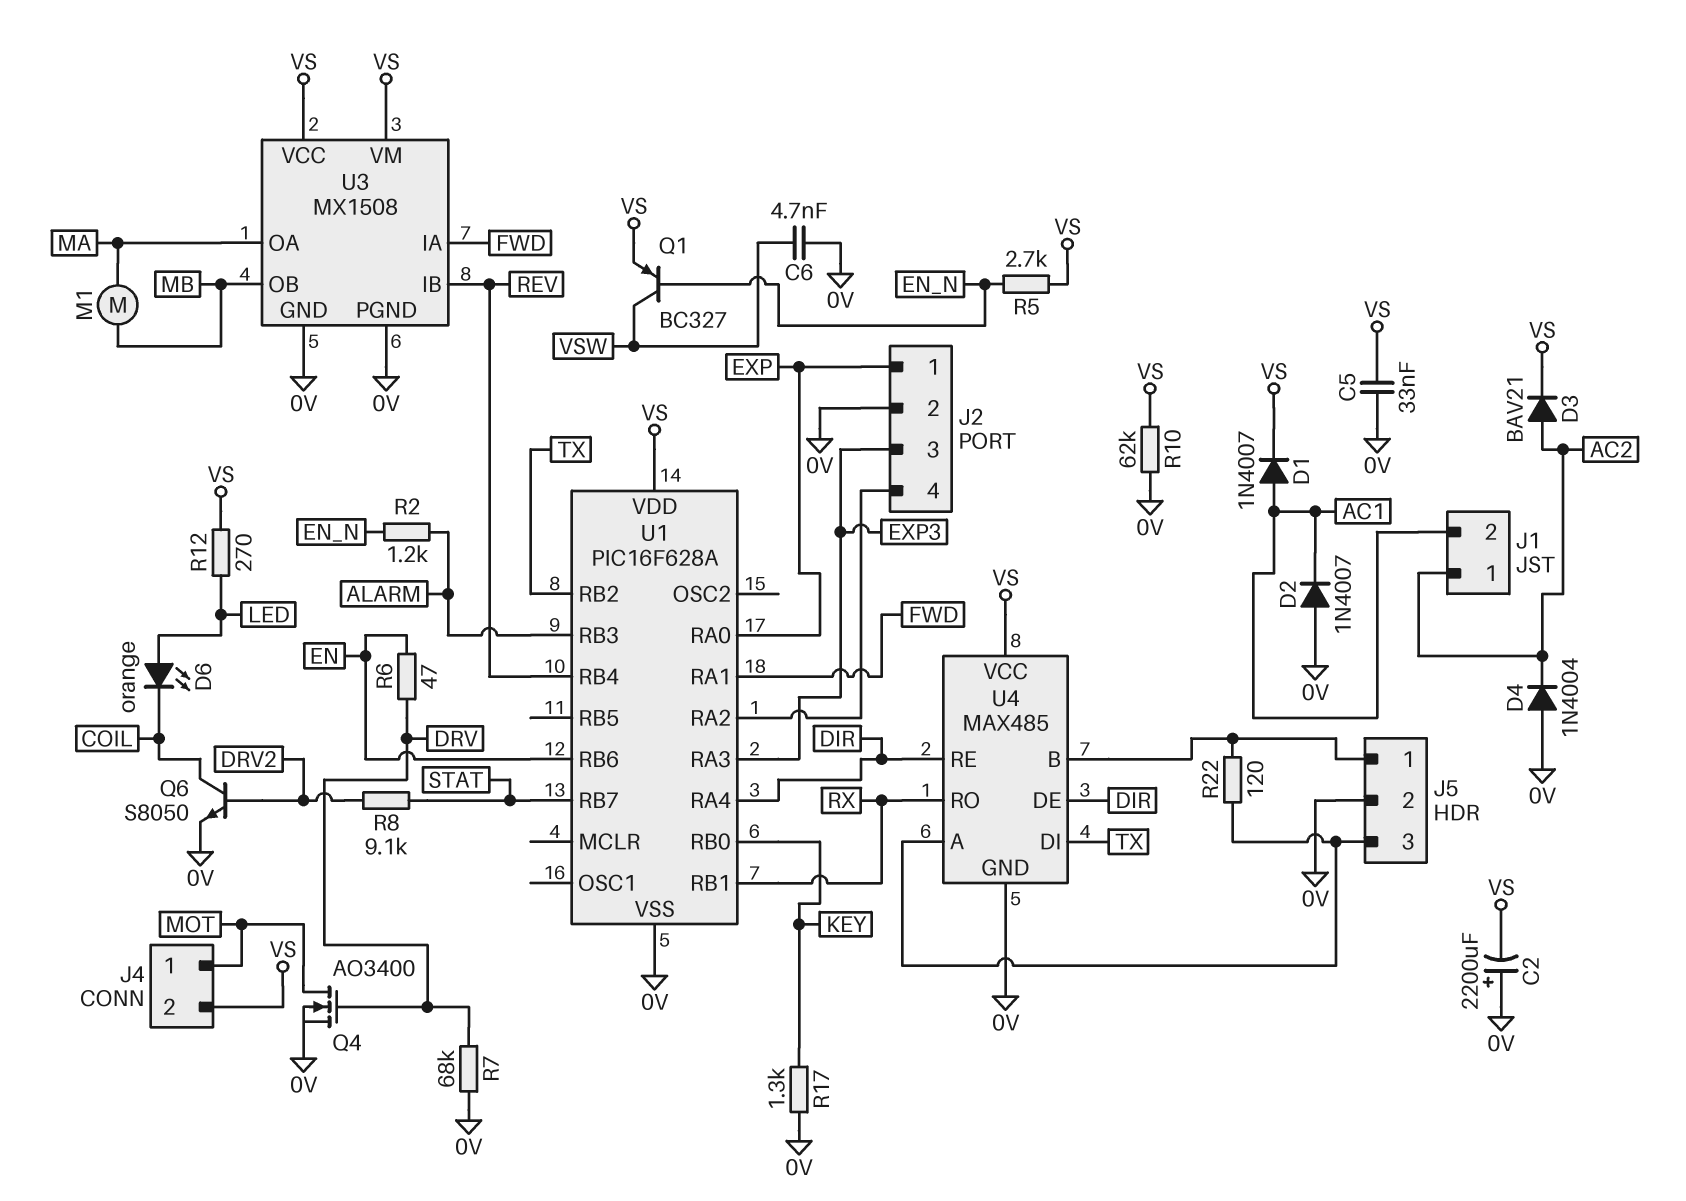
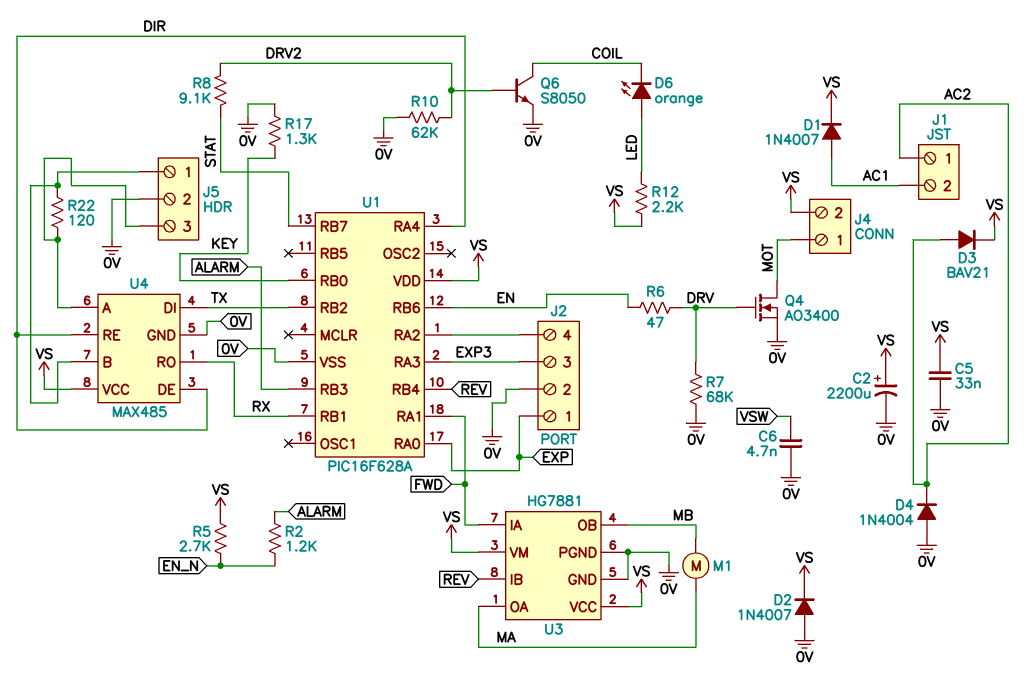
C2: 2200uF (plus 0V, minus VS) -> 2200uF (plus VS, minus 0V)
D2: diode 1N4007 (A 0V, K AC1) -> diode 1N4007 (A 0V, K VS)
Q1: PNP BC327 (B EN_N, C VSW, E VS) -> none
R10: 62k (0V, VS) -> 62k (0V, DRV2)
R12: 270 (LED, VS) -> 2.2k (LED, VS)
U3: MX1508 -> HG7881

